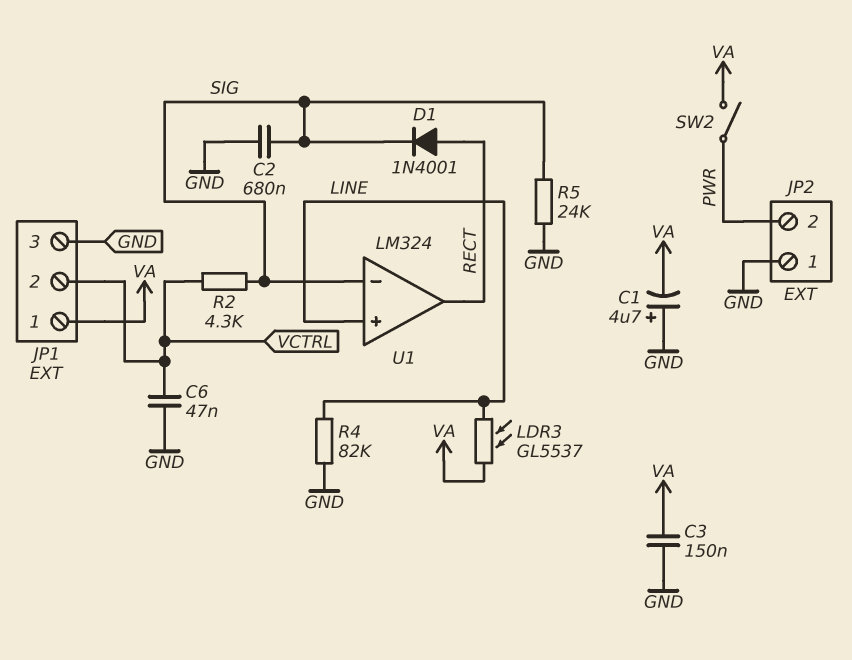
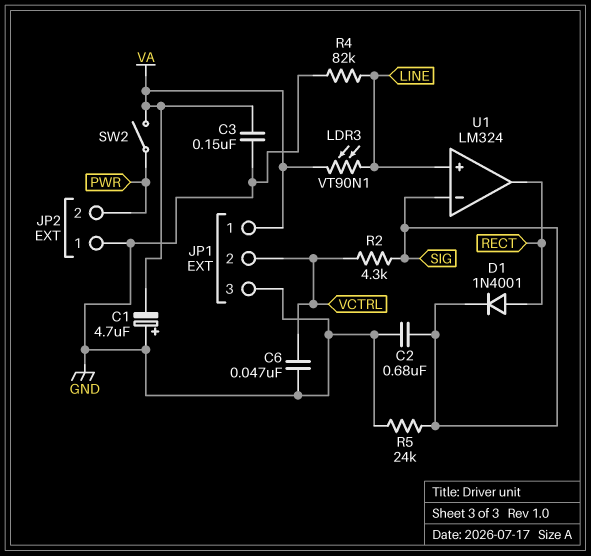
LDR3: GL5537 (LINE, VA) -> VT90N1 (LINE, VA)

